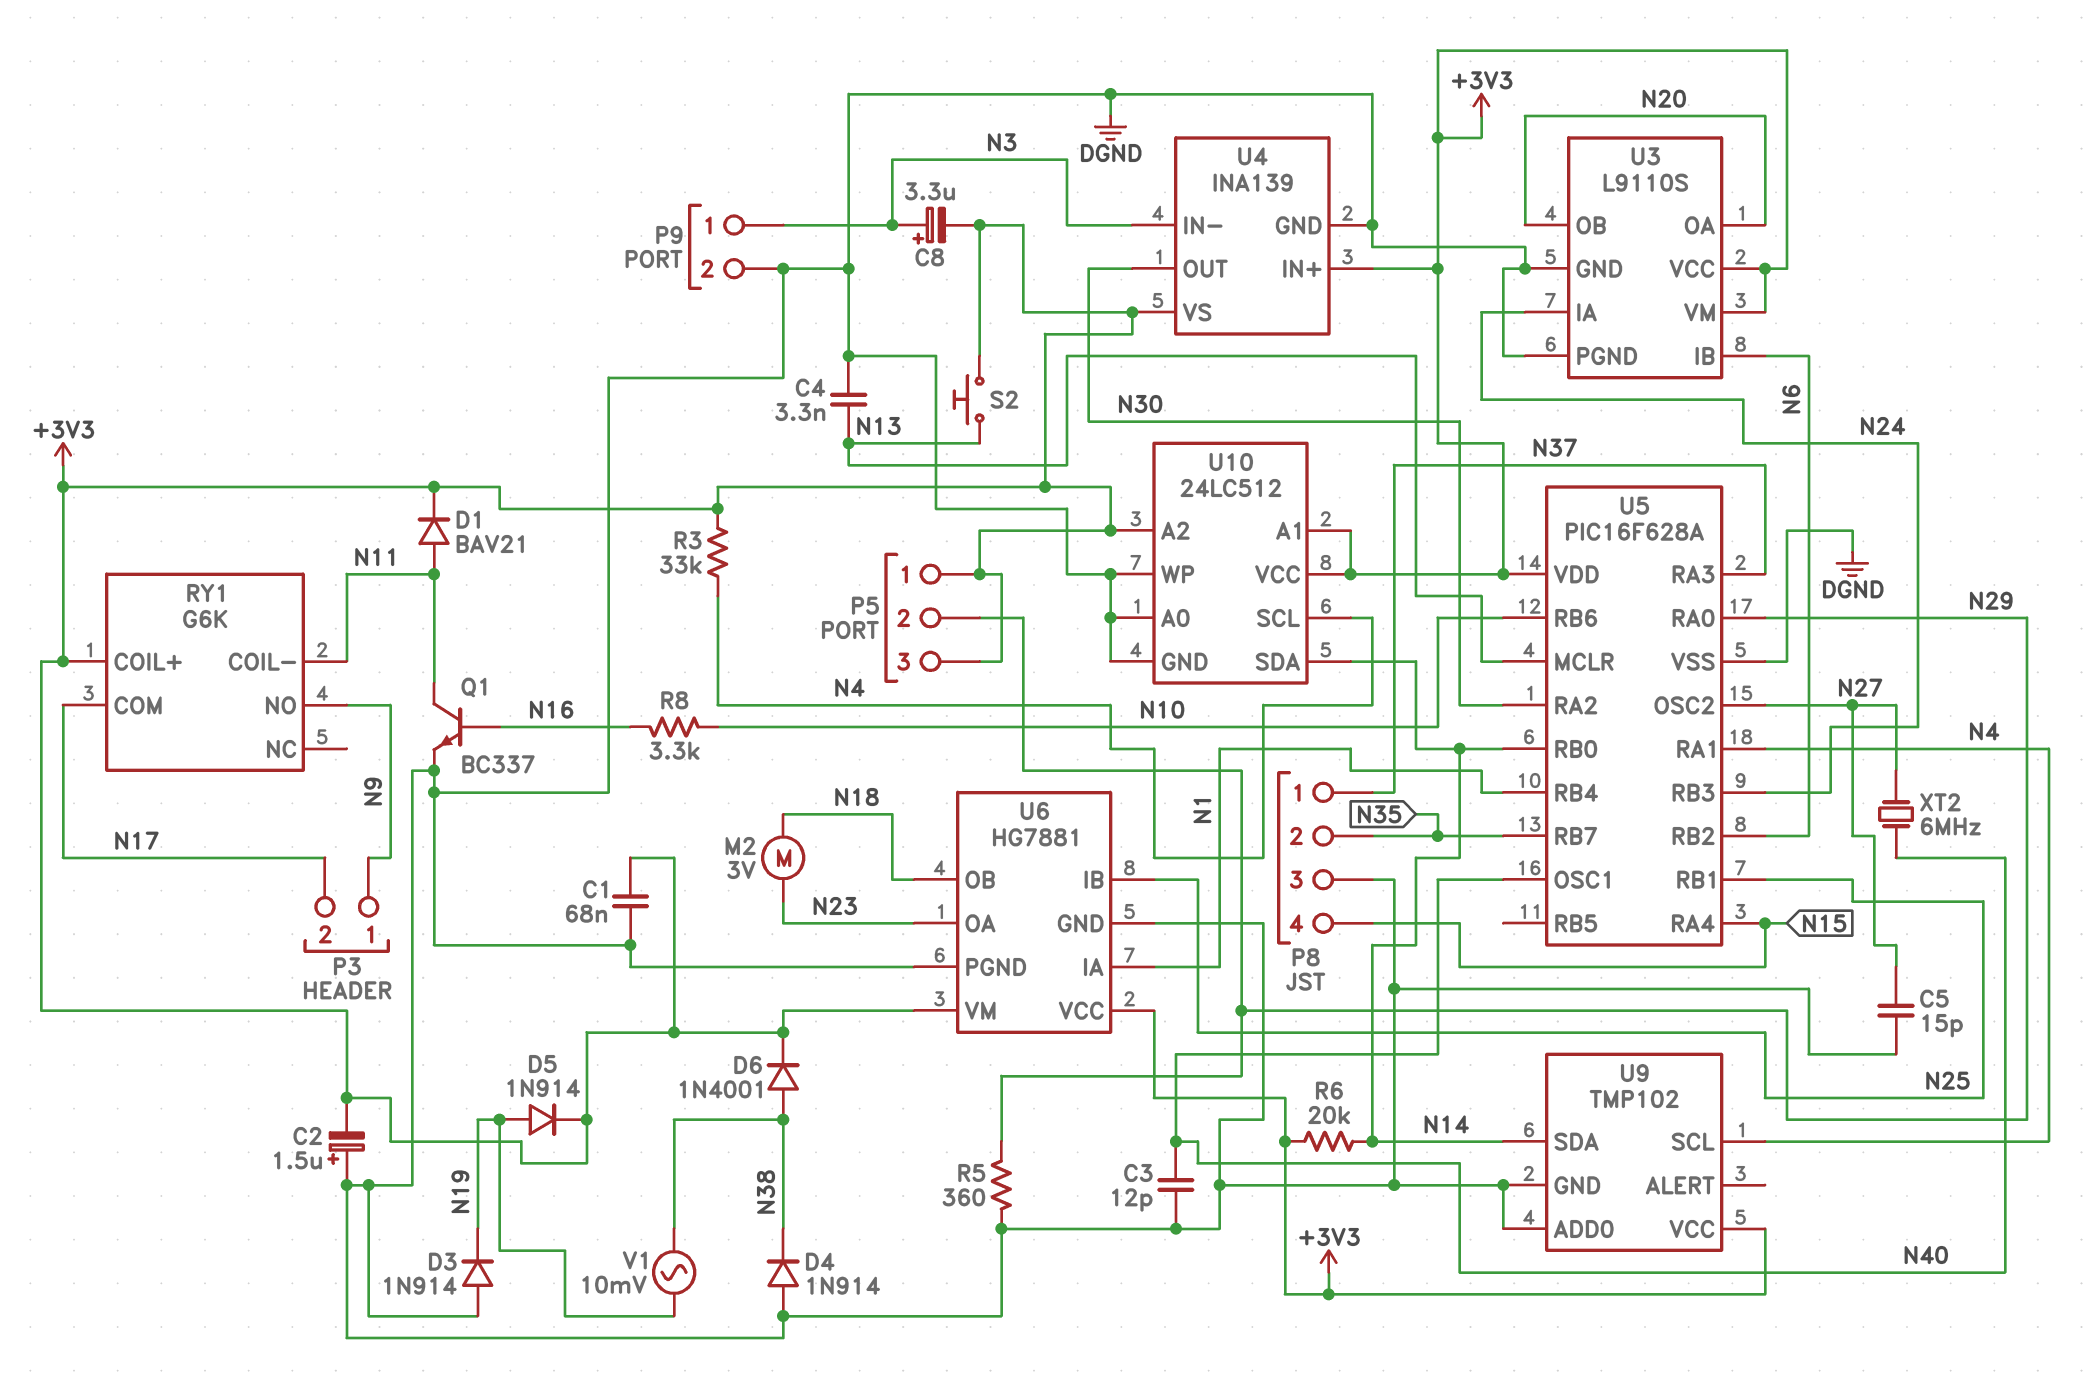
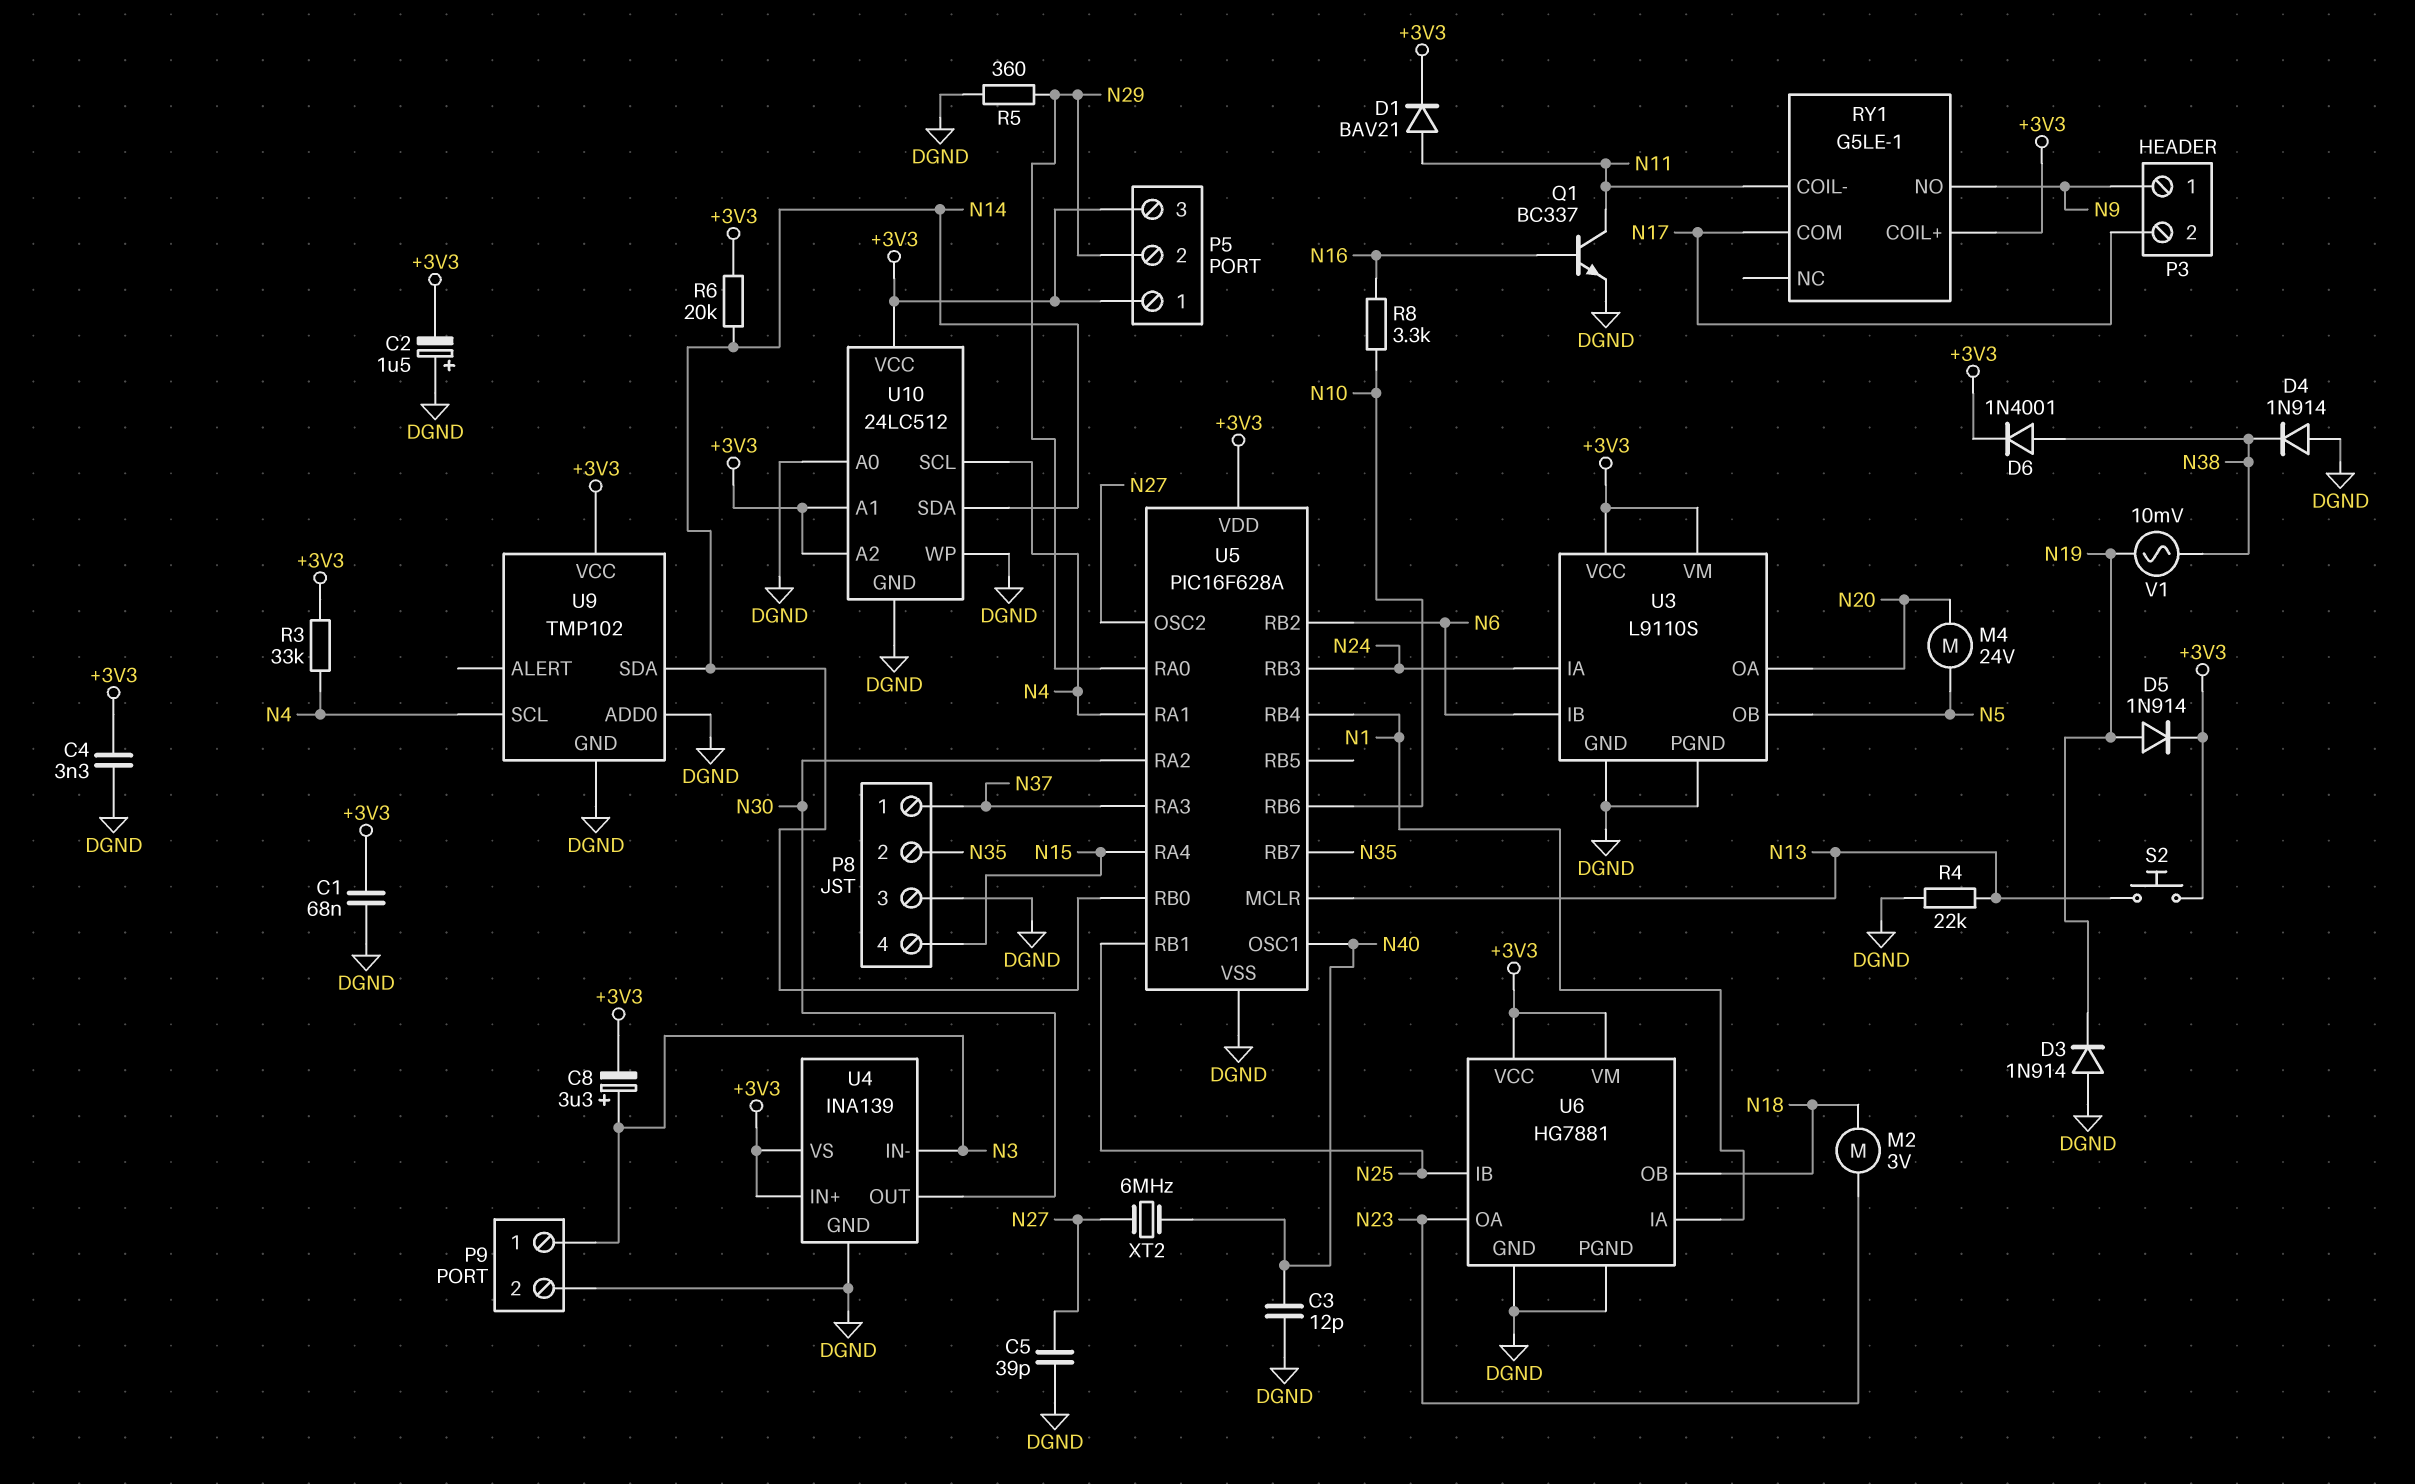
C4: 3.3nF (DGND, N13) -> 3.3nF (+3V3, DGND)
C5: 15pF (DGND, N27) -> 39pF (DGND, N27)
M4: none -> motor 24V (N5, N20)
R4: none -> 22k (DGND, N13)
RY1: G6K -> G5LE-1
U3 pin OB: N20 -> N5

